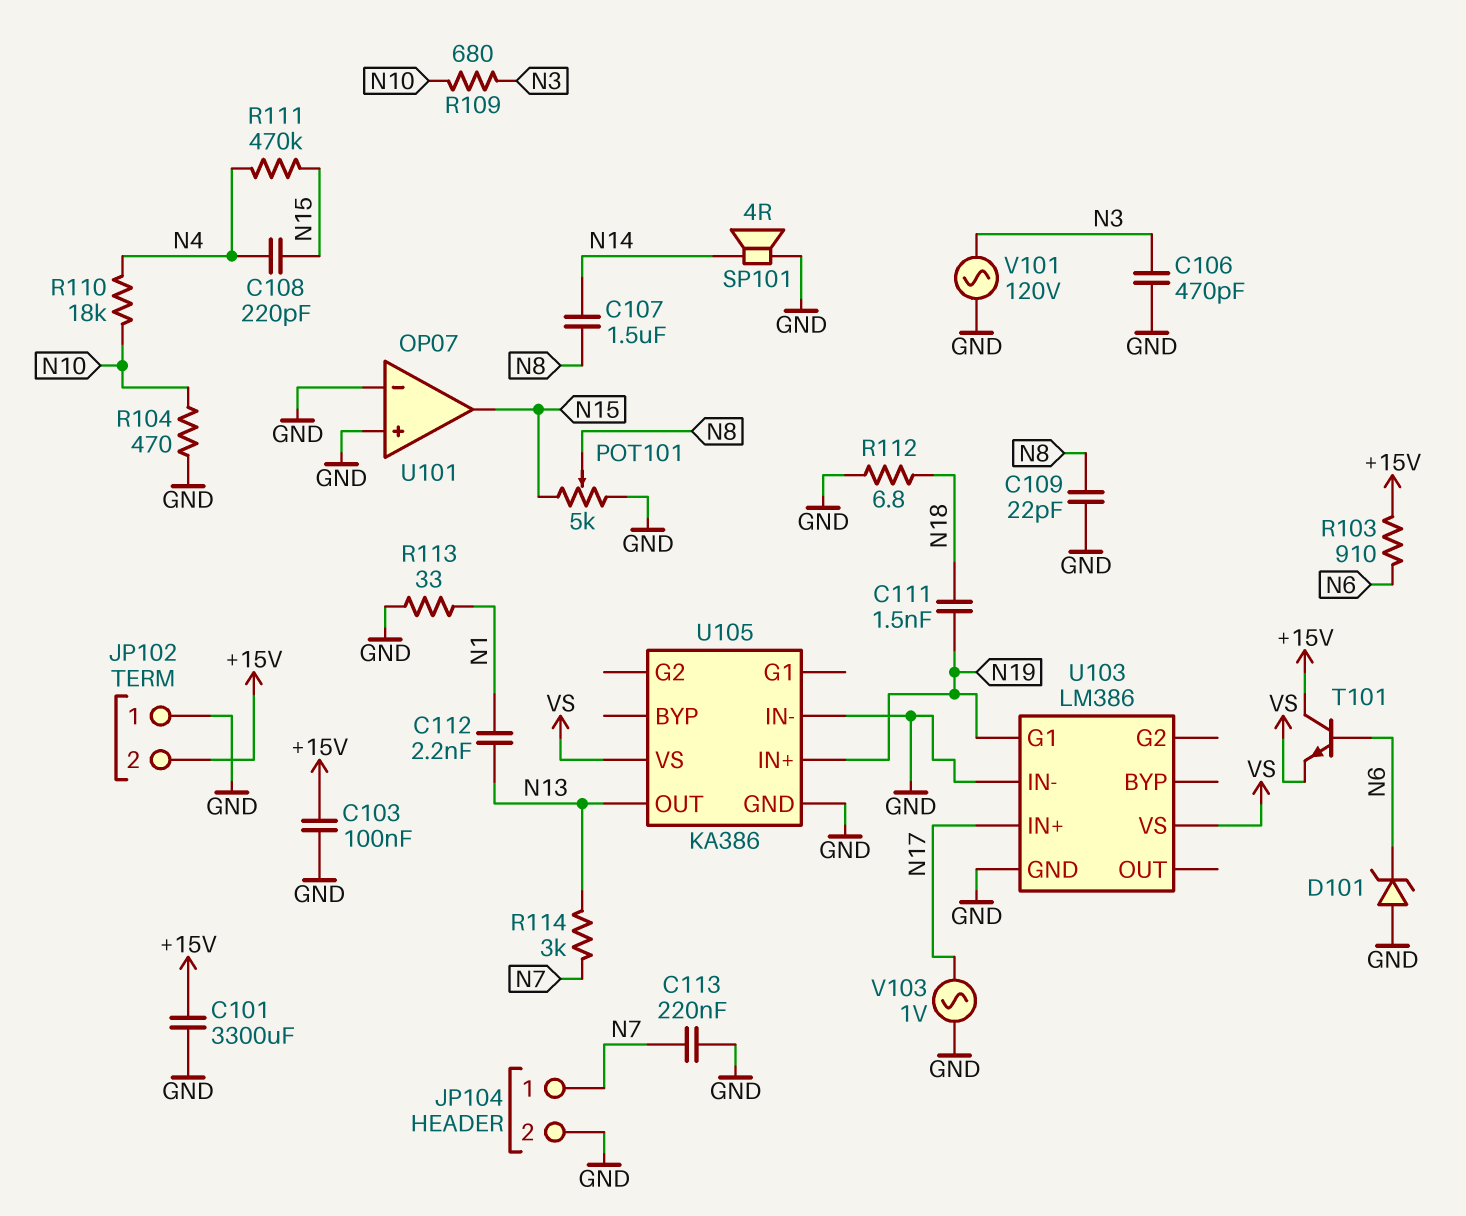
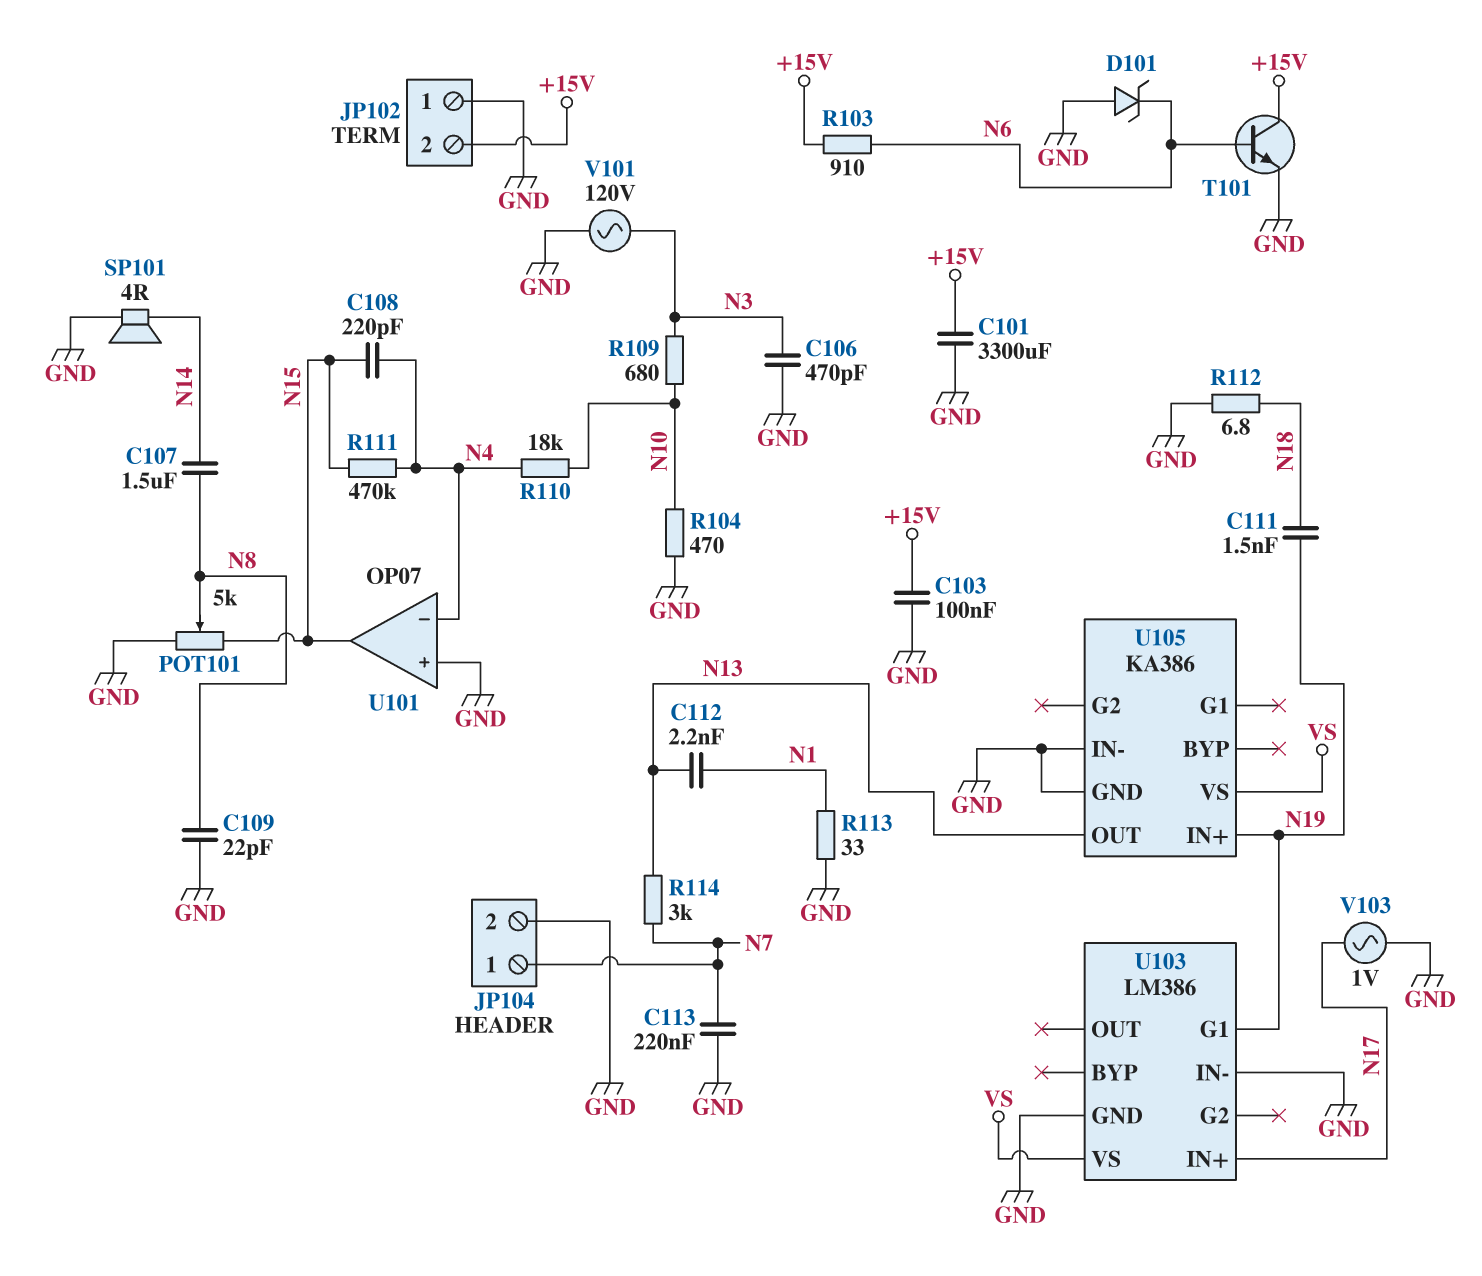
T101: NPN (B N6, C +15V, E VS) -> NPN (B N6, C +15V, E GND)
U101 pin in-: GND -> N4

